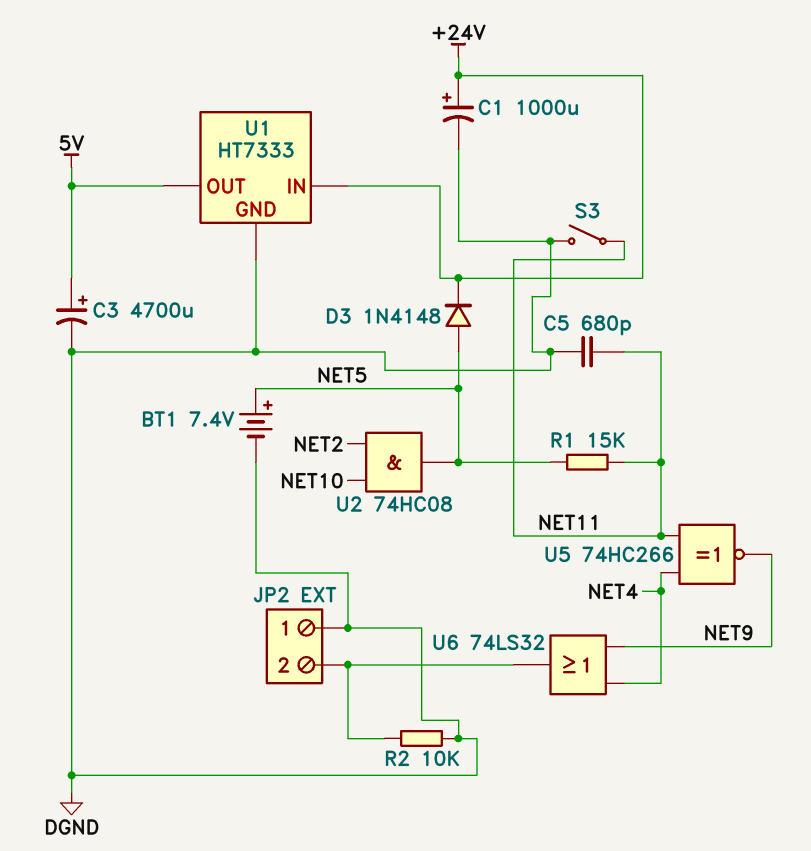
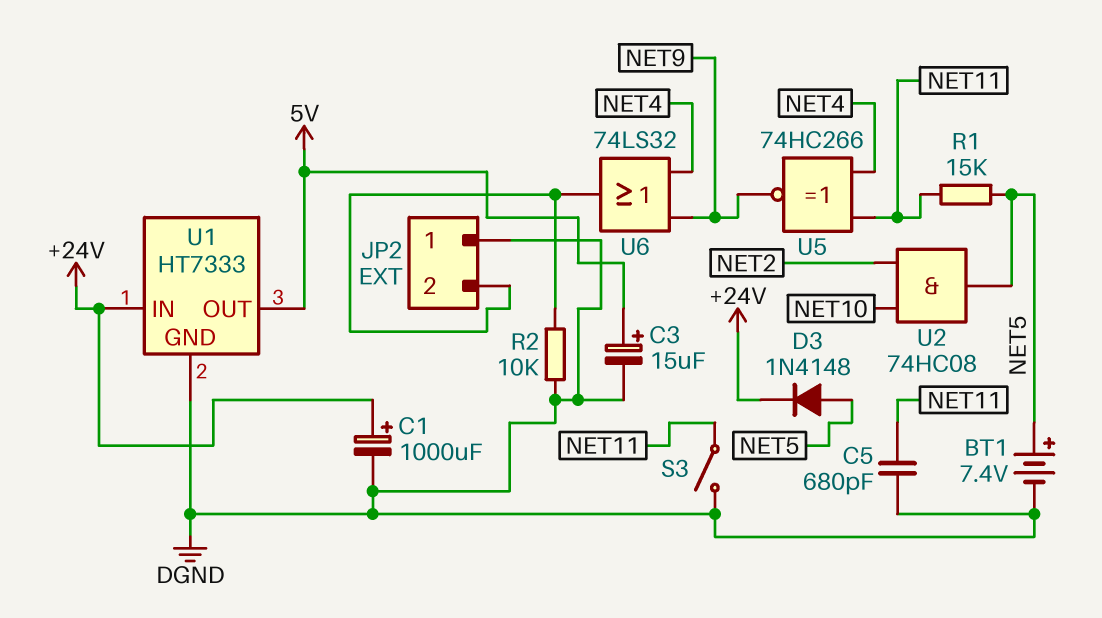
C3: 4700uF (plus 5V, minus DGND) -> 15uF (plus 5V, minus DGND)

